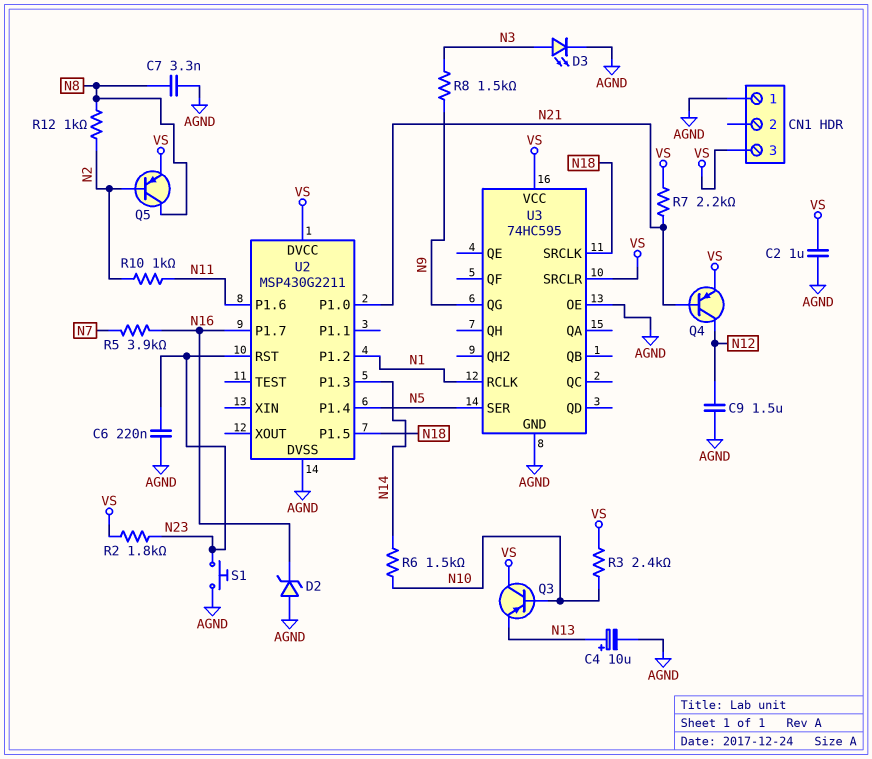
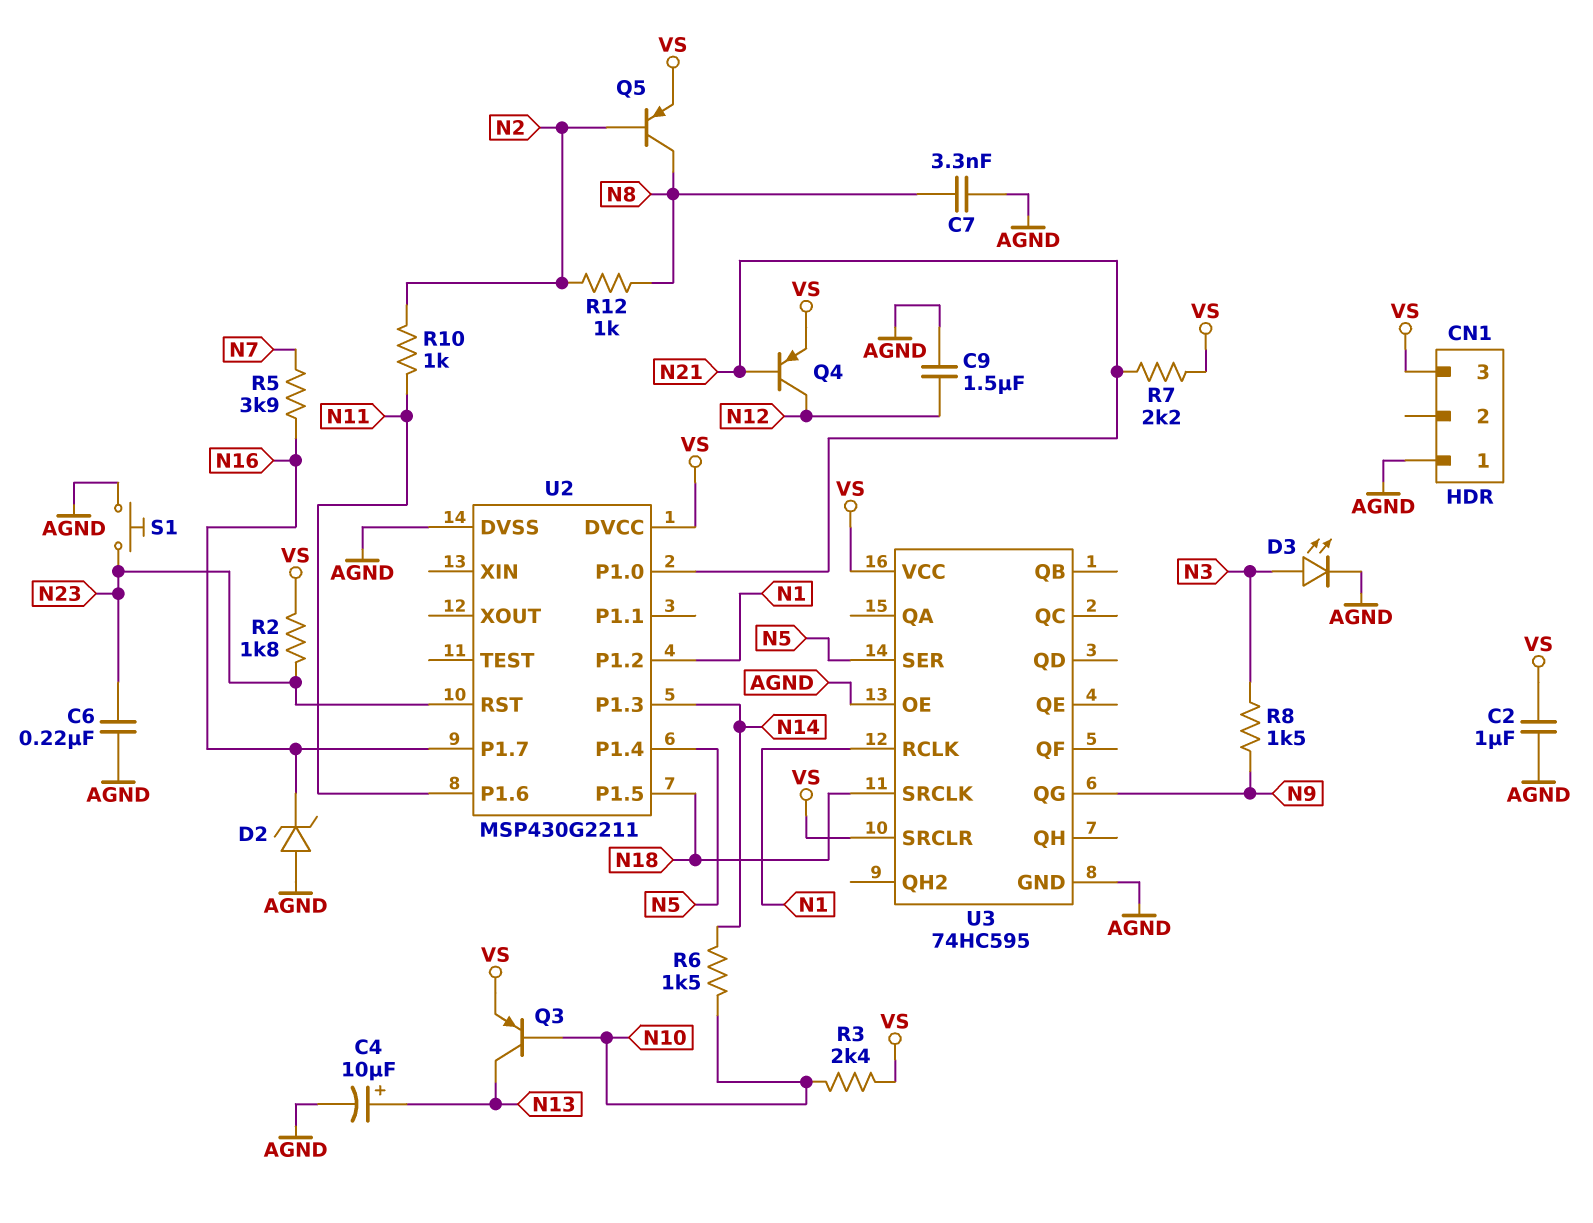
Q3: PNP (B N10, C VS, E N13) -> PNP (B N10, C N13, E VS)

